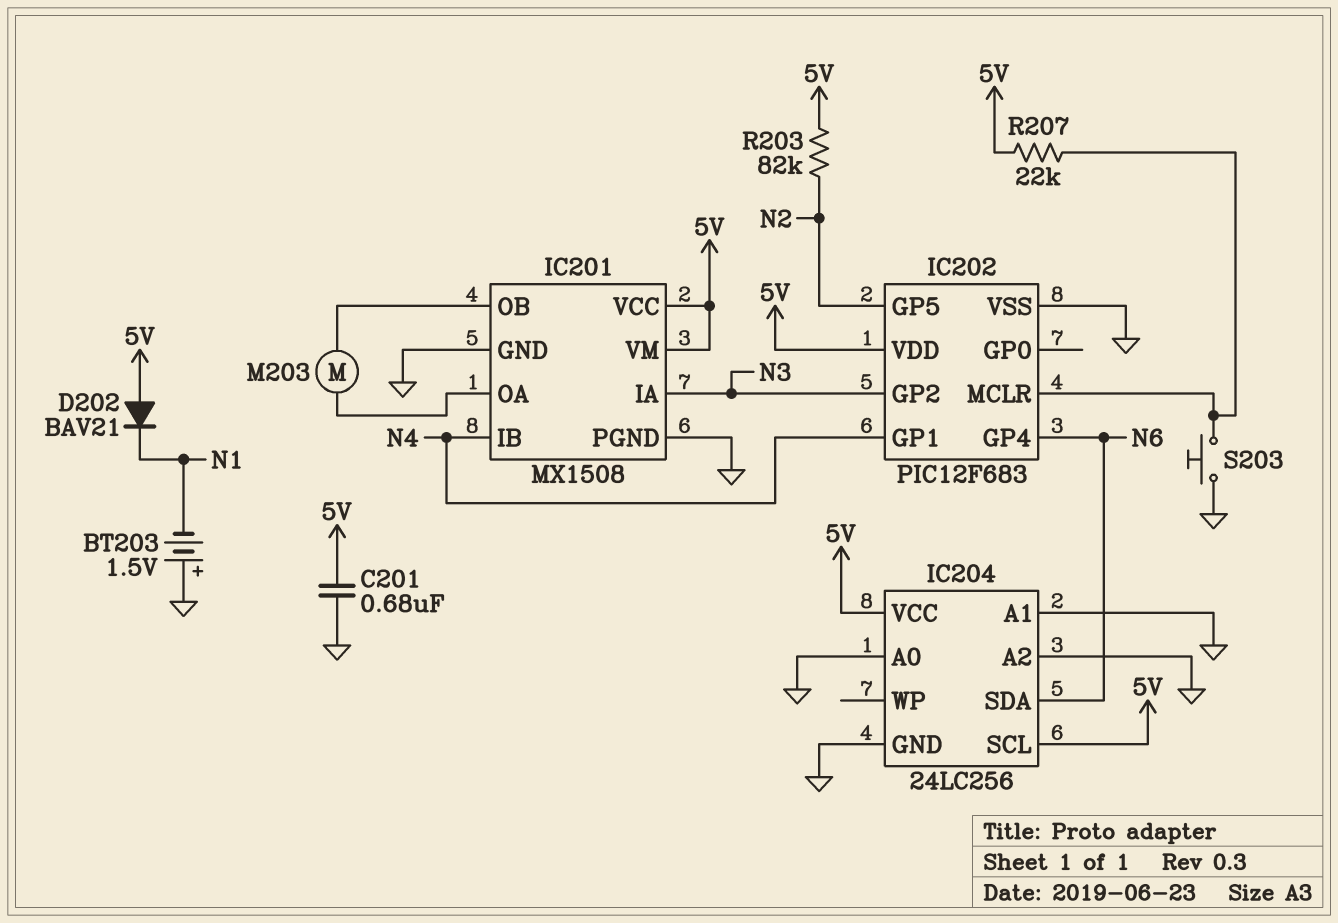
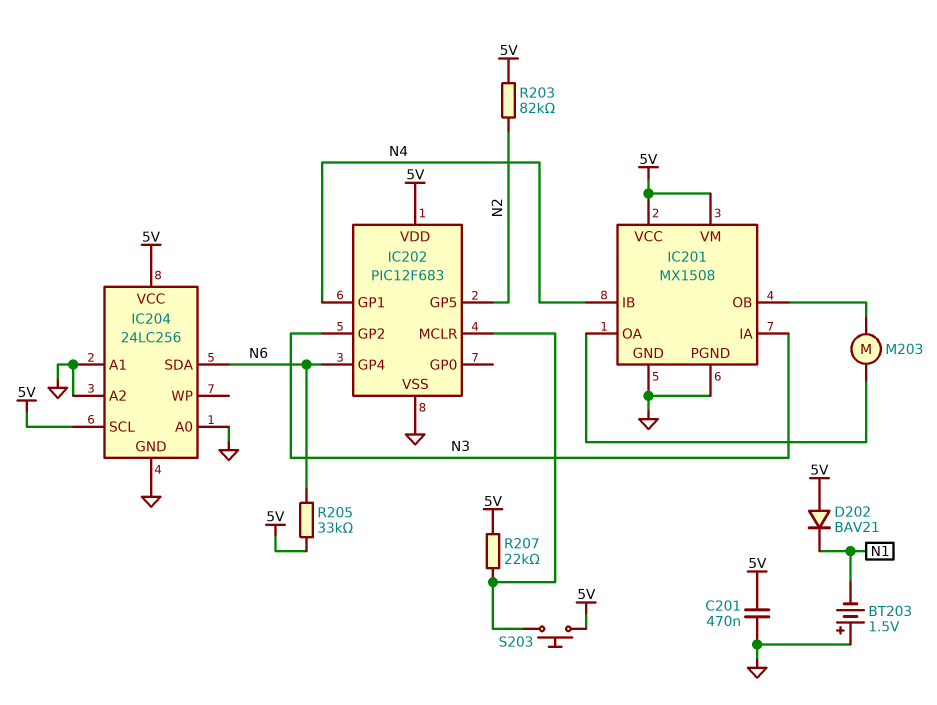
C201: 680nF (5V, GND) -> 470nF (5V, GND)
R205: none -> 33k (5V, N6)
S203: button (GND, IC202/MCLR) -> button (5V, IC202/MCLR)

